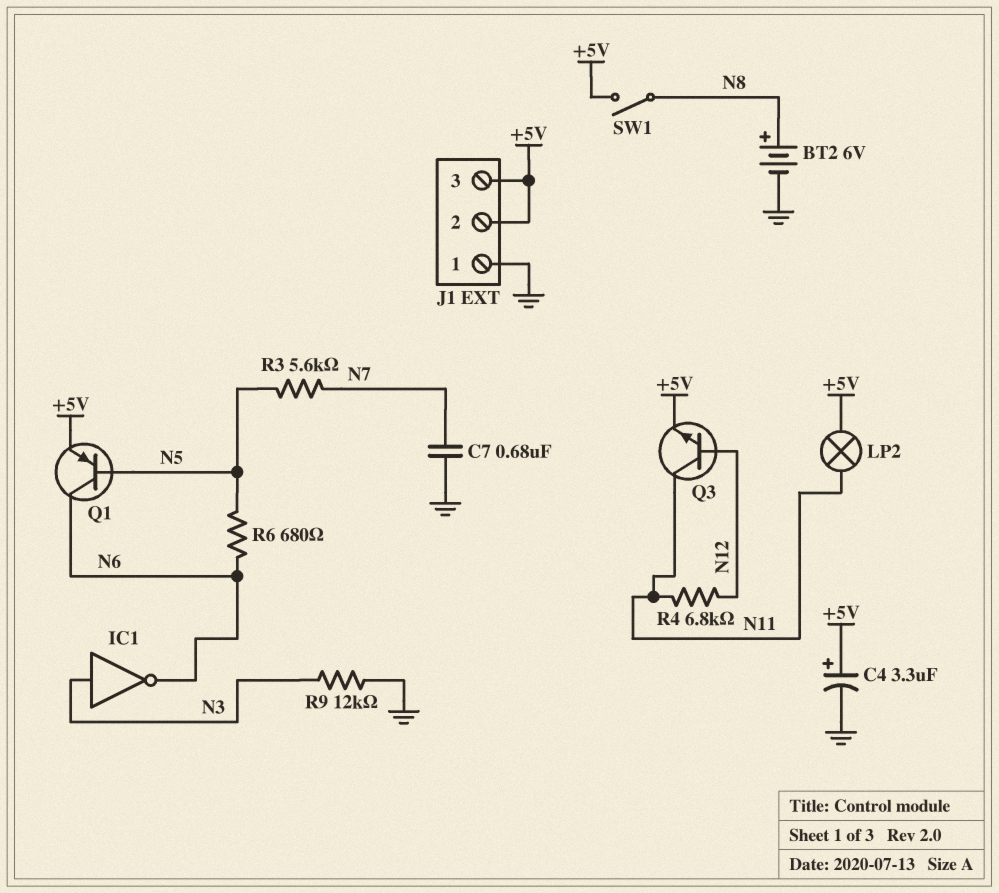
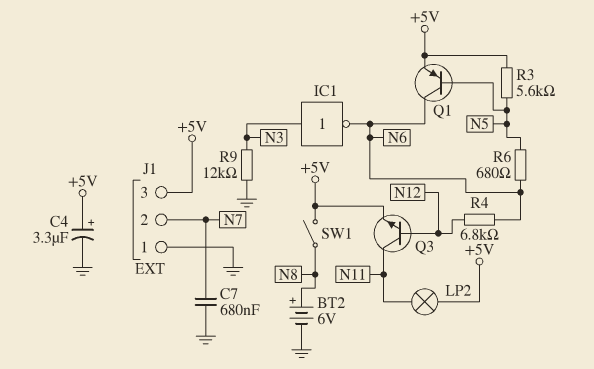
J1 pin 2: +5V -> N7
R3: 5.6k (N5, N7) -> 5.6k (+5V, N5)
R4: 6.8k (N11, N12) -> 6.8k (N6, N12)

